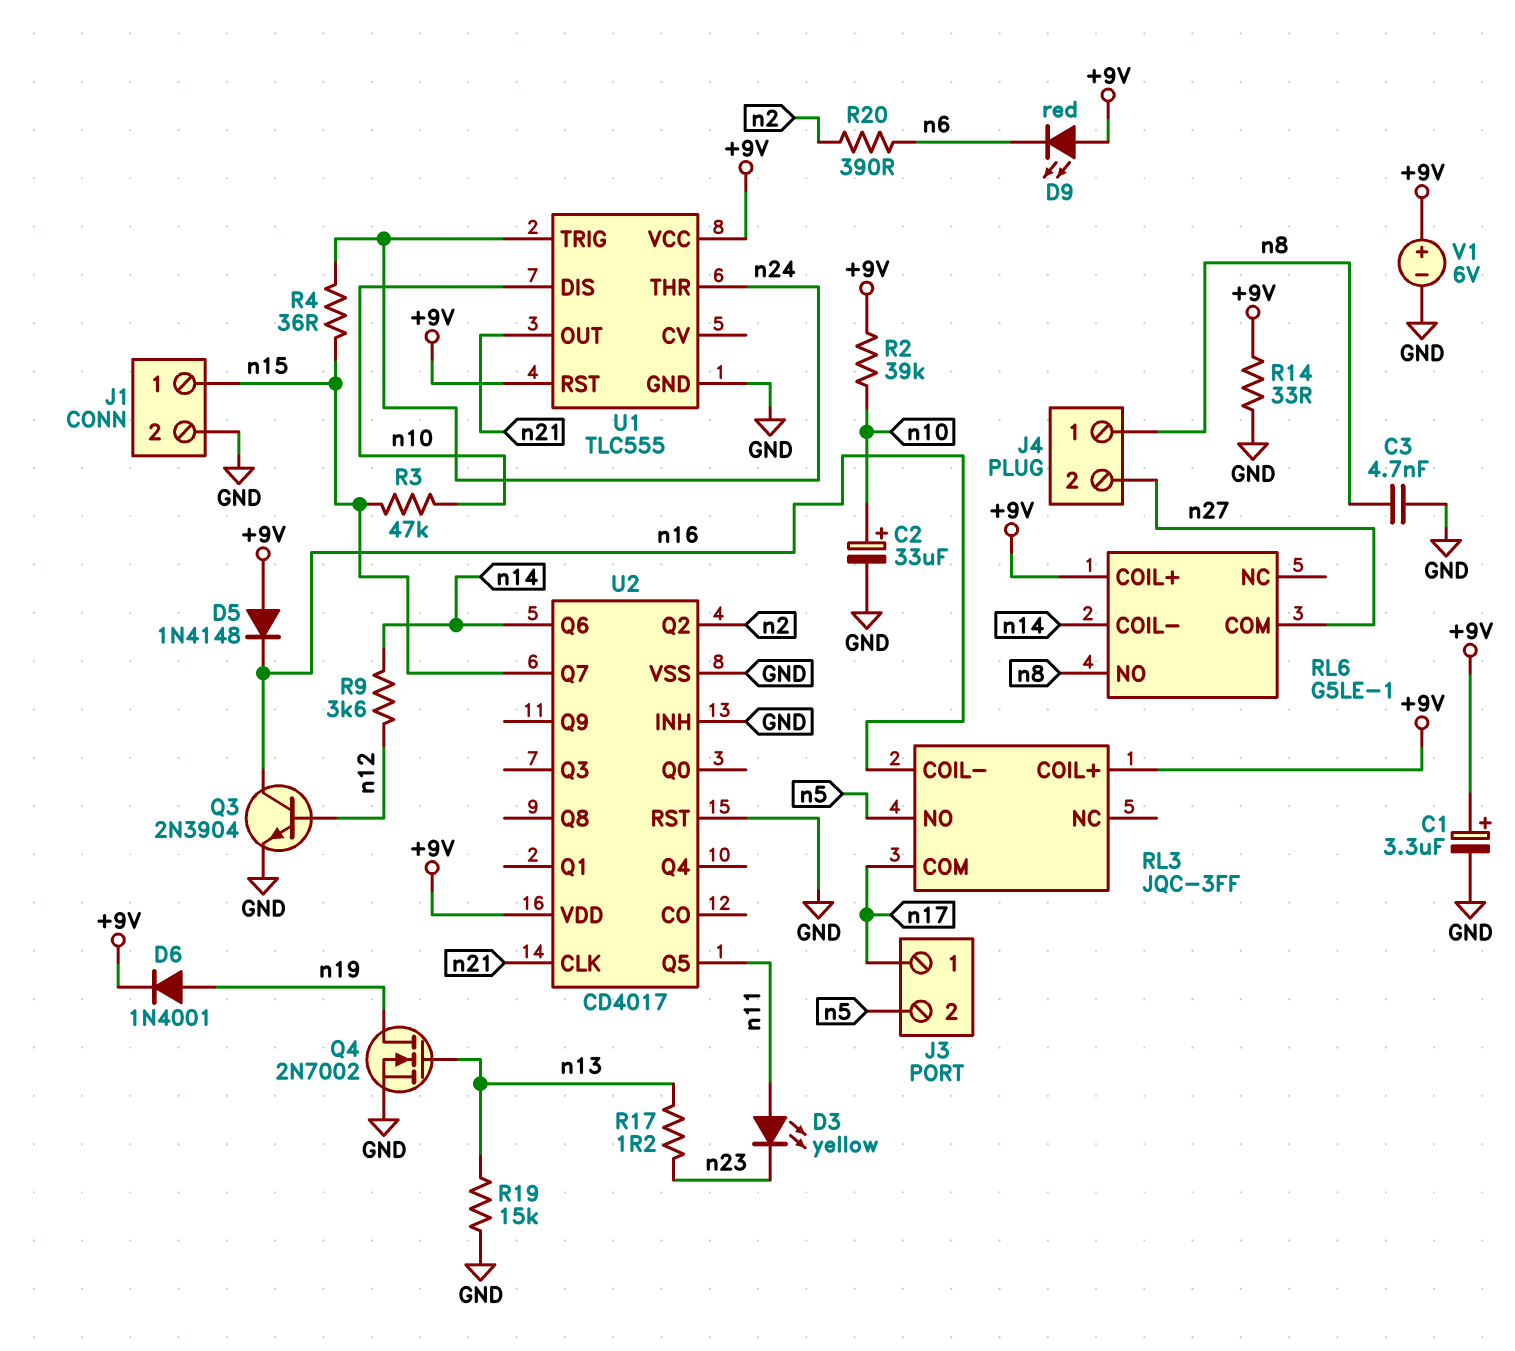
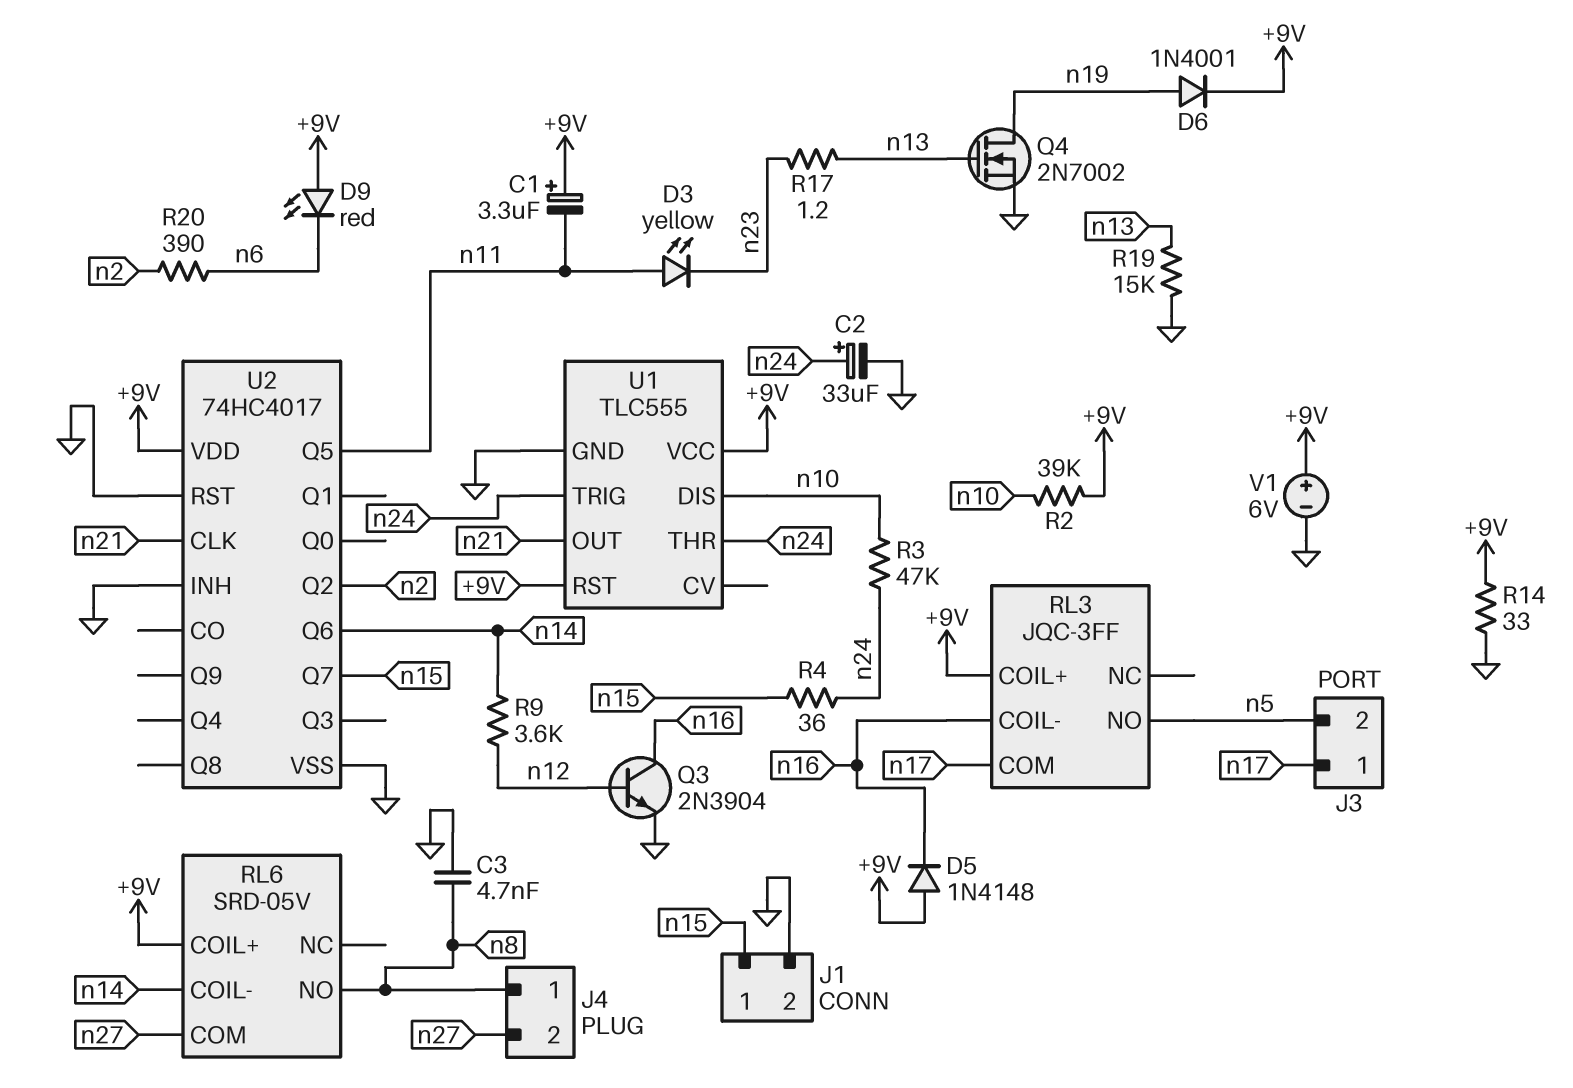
C1: 3.3uF (plus +9V, minus GND) -> 3.3uF (plus +9V, minus n11)
C2: 33uF (plus n10, minus GND) -> 33uF (plus n24, minus GND)
R3: 47k (n10, n15) -> 47k (n10, n24)
RL6: G5LE-1 -> SRD-05V
U2: CD4017 -> 74HC4017

